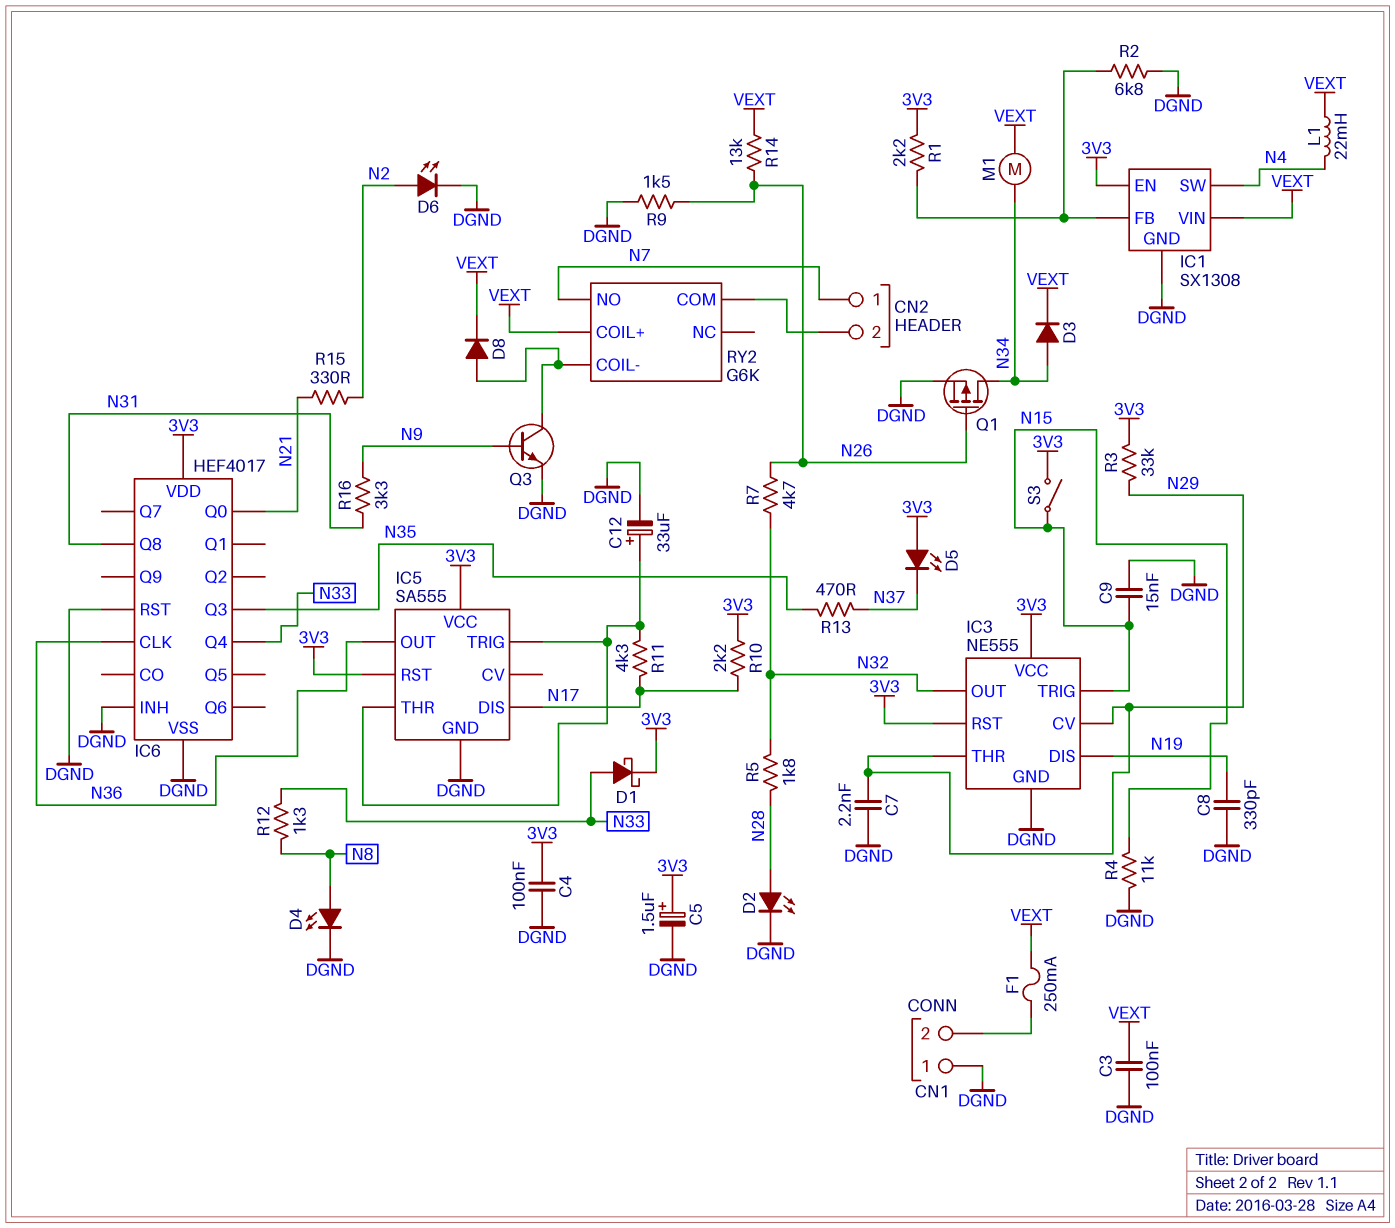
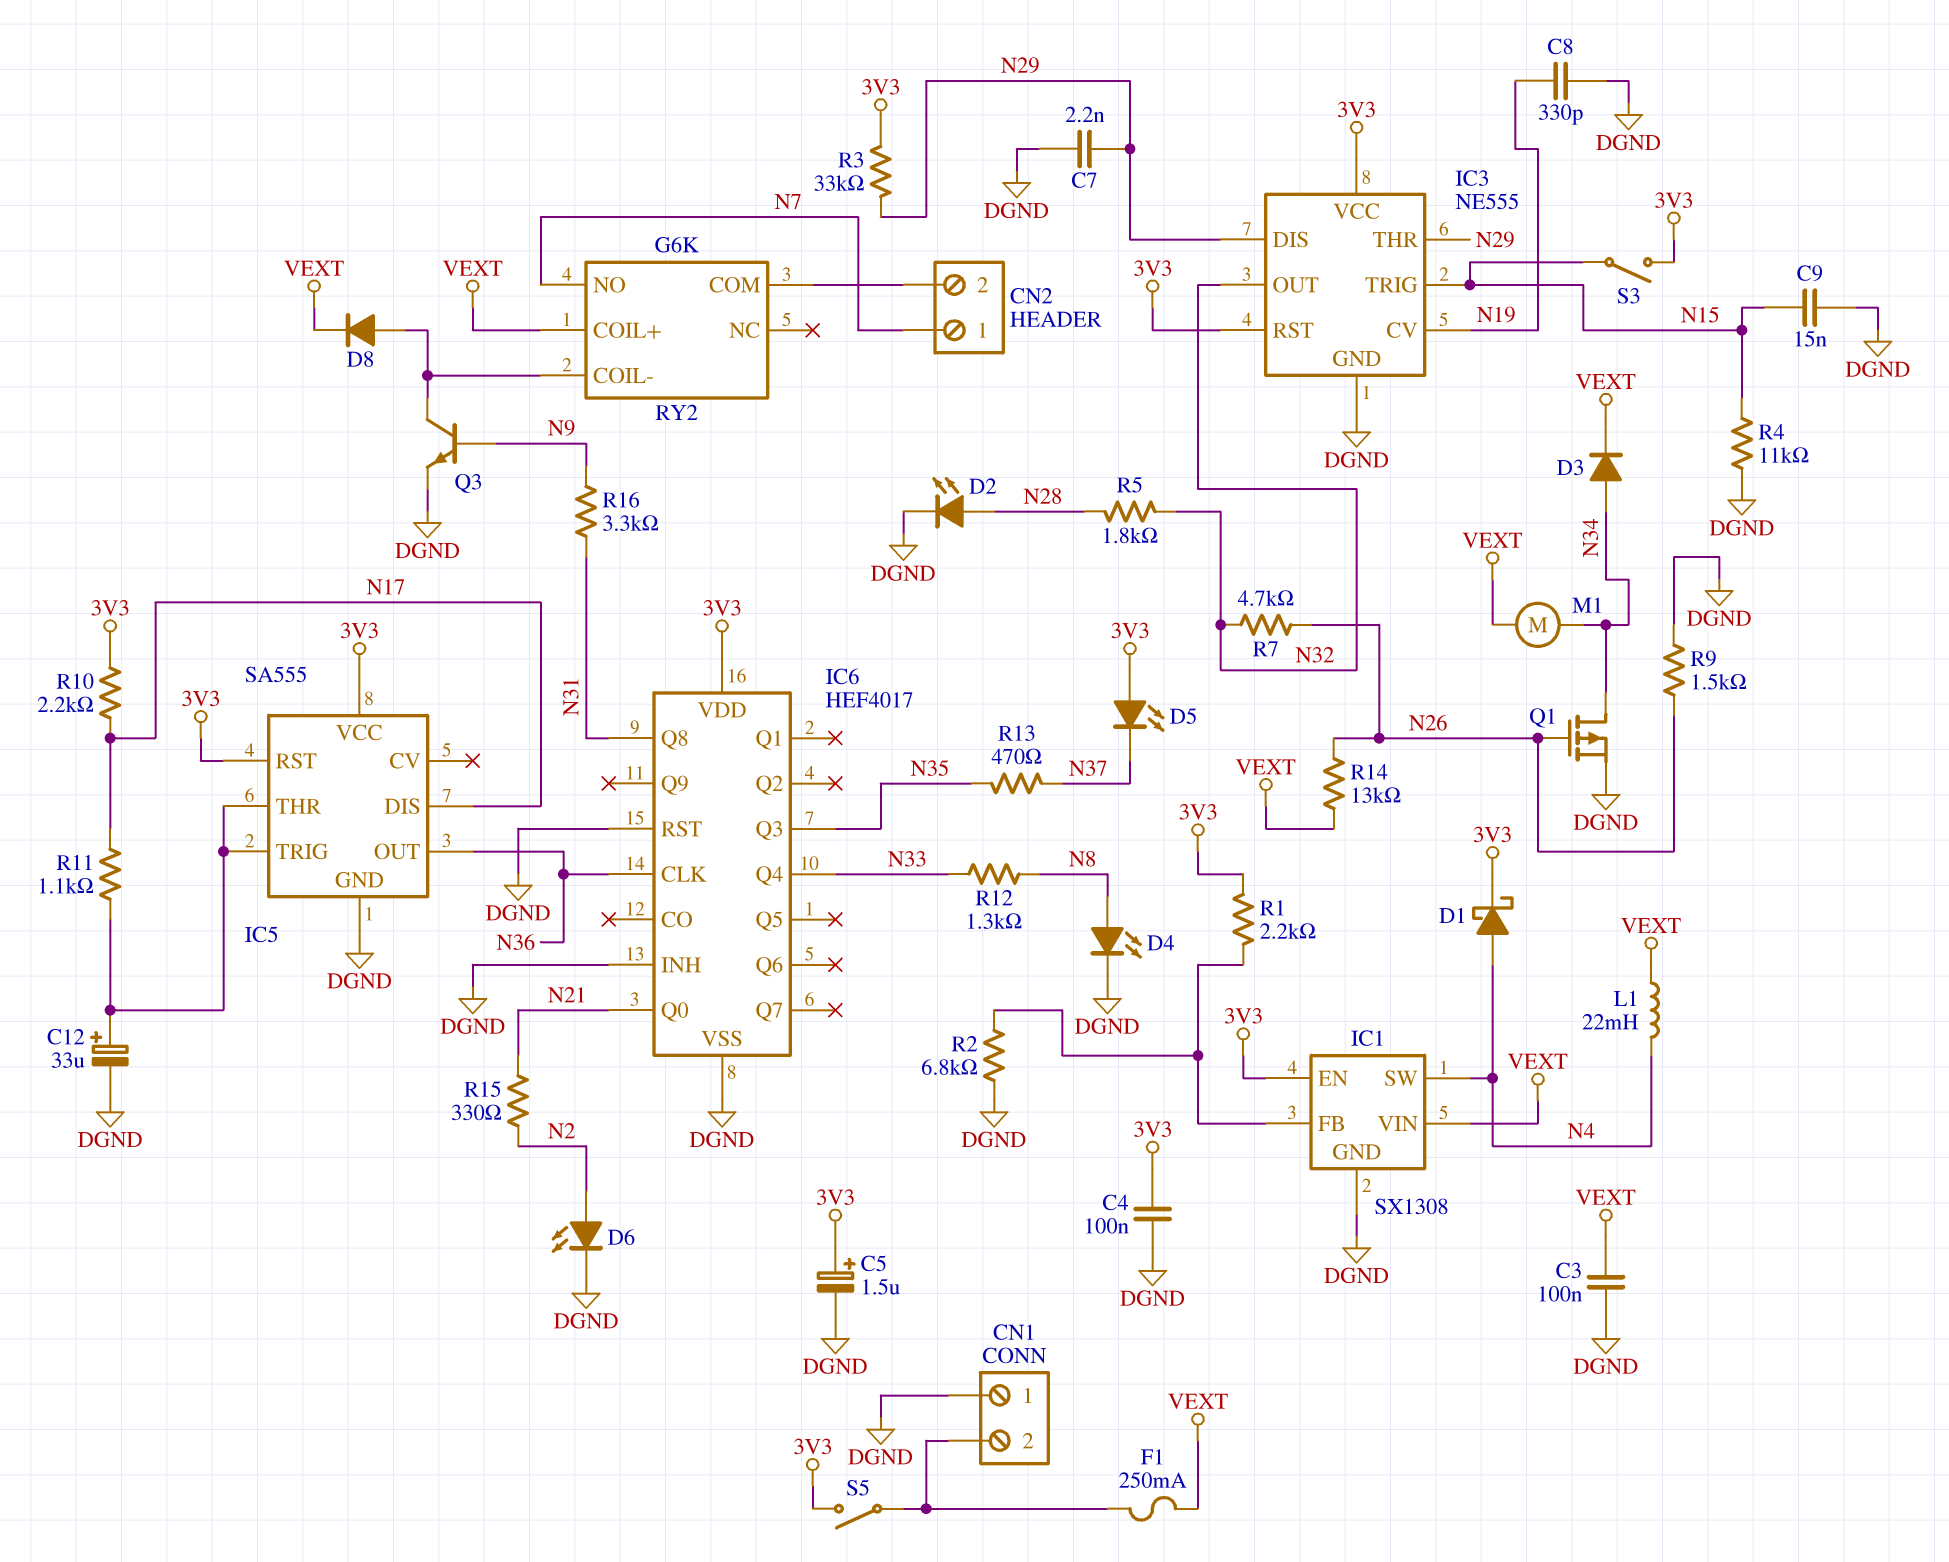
D1: schottky (A N33, K 3V3) -> schottky (A N4, K 3V3)
IC3 pin CV: N29 -> N19
IC3 pin DIS: N19 -> N29
R11: 4.3k (IC5/THR, N17) -> 1.1k (IC5/THR, N17)
S5: none -> switch (3V3, CN1/2)

